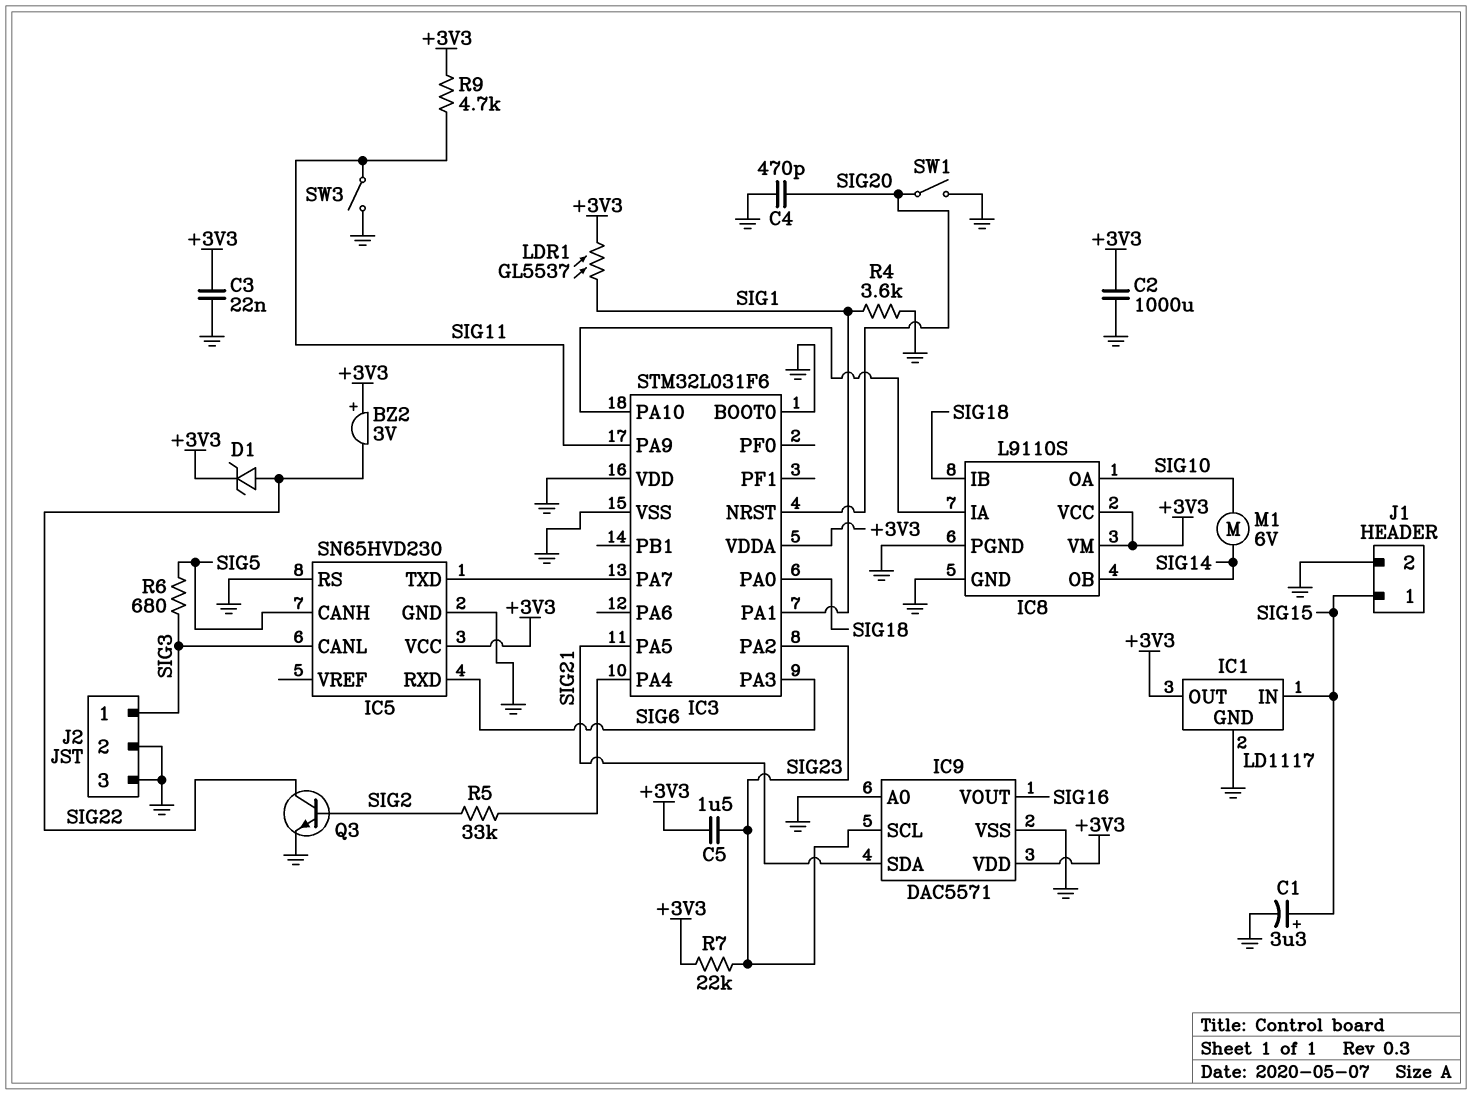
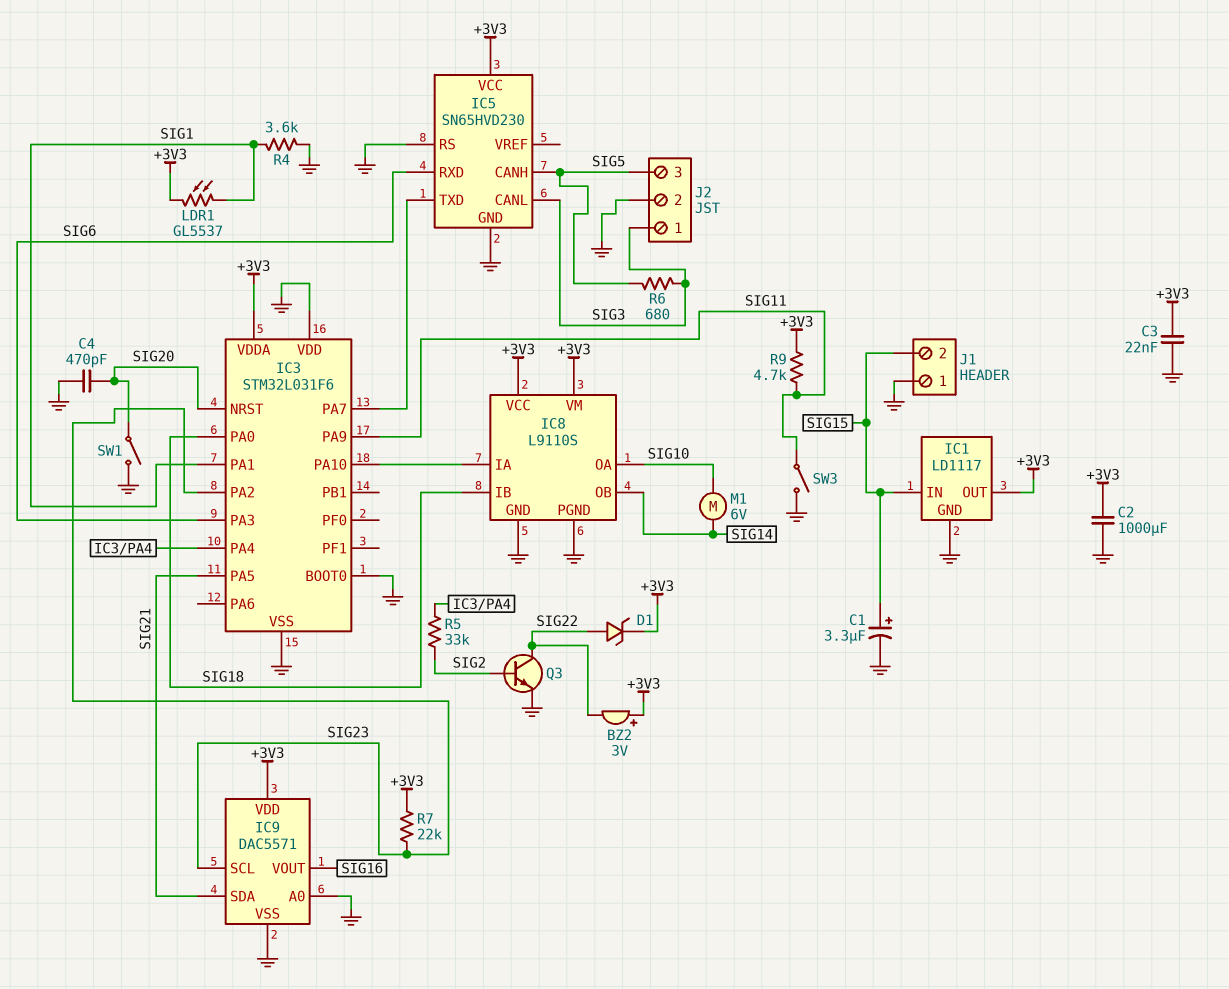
C5: 1.5uF (+3V3, SIG23) -> none
J1 pin 1: SIG15 -> GND
J1 pin 2: GND -> SIG15
J2 pin 3: GND -> SIG5

